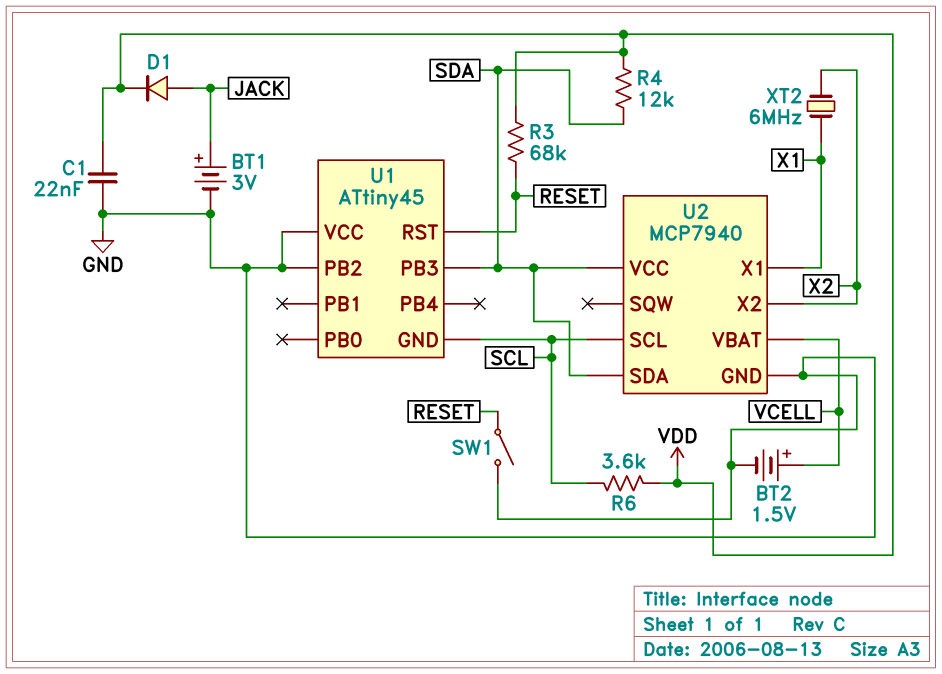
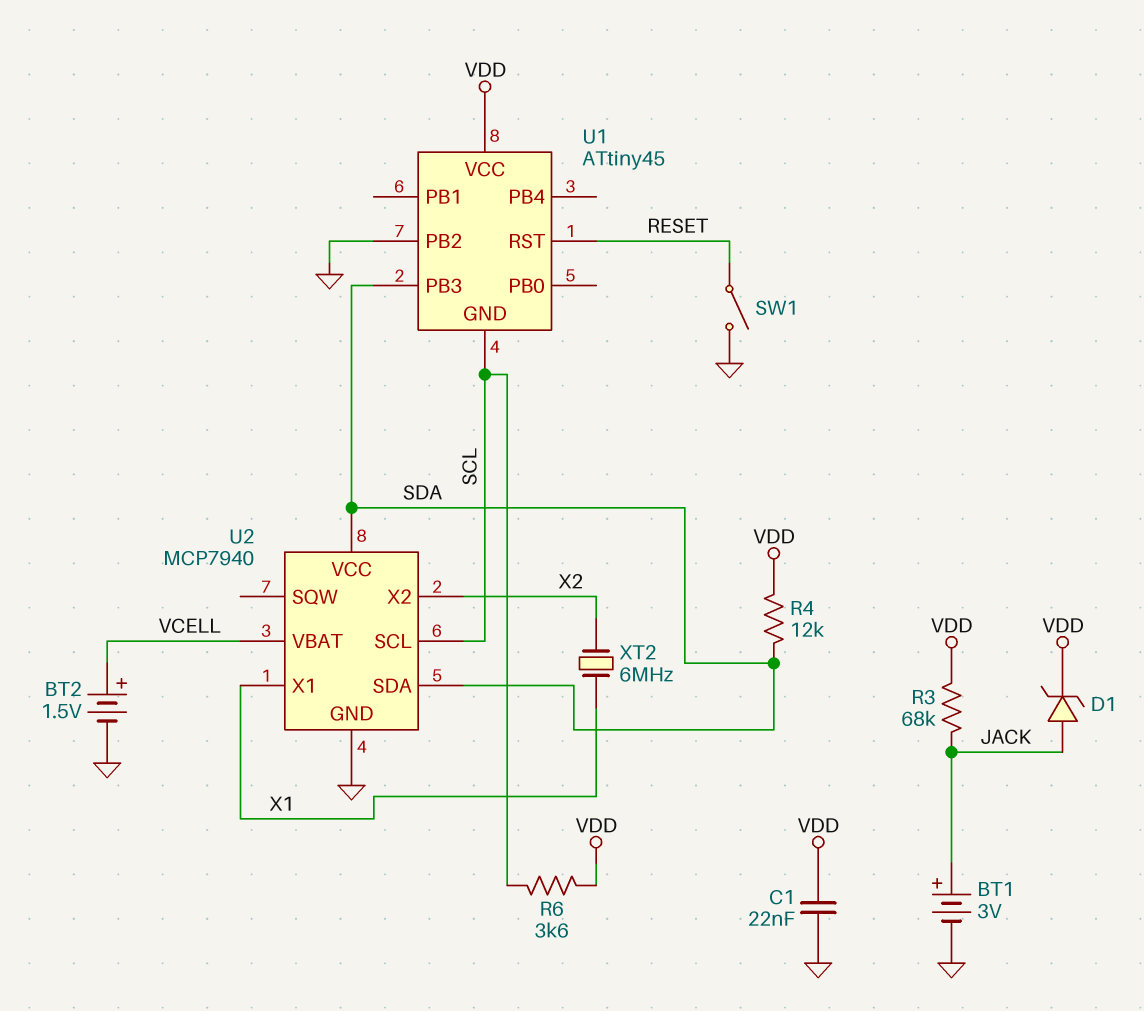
D1: diode (A JACK, K VDD) -> zener (A JACK, K VDD)
R3: 68k (RESET, VDD) -> 68k (JACK, VDD)
U1 pin VCC: GND -> VDD

